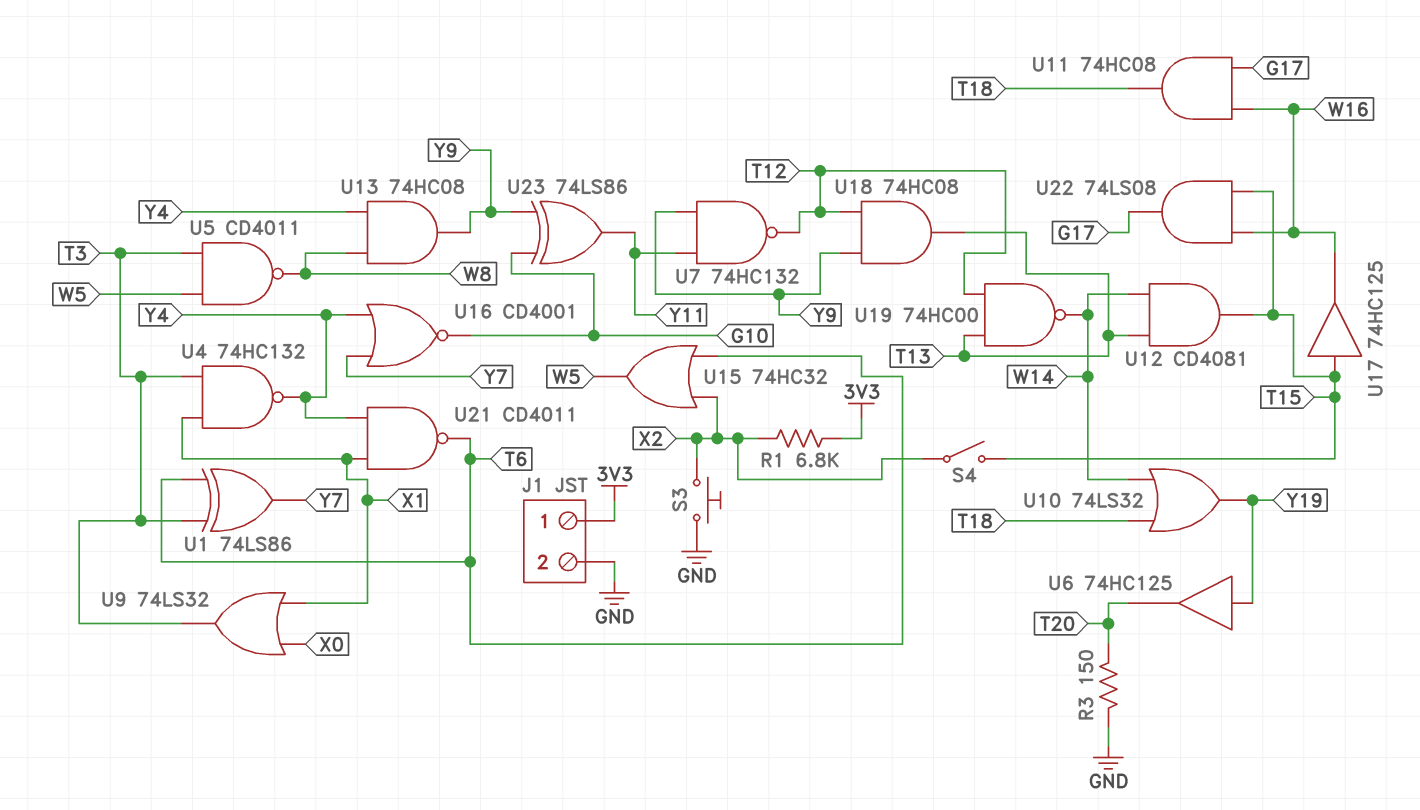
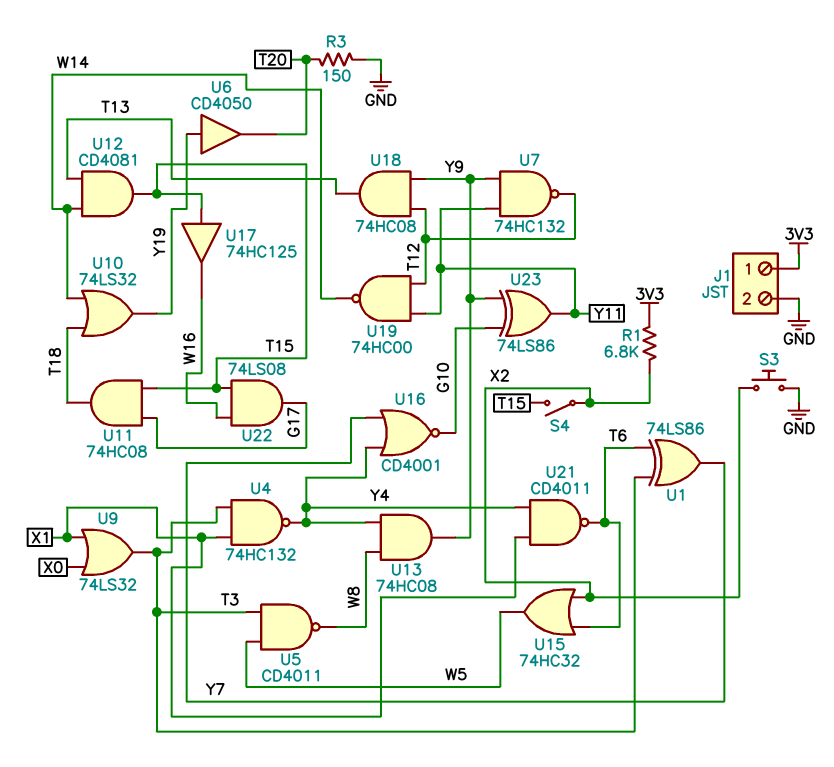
U6: buffer 74HC125 (in Y19, out T20) -> buffer CD4050 (in Y19, out T20)
U11: AND 74HC08 (in G17, in W16, out T18) -> AND 74HC08 (in G17, in T15, out T18)
U19: NAND 74HC00 (in T12, in T13, out W14) -> NAND 74HC00 (in T12, in Y11, out W14)

